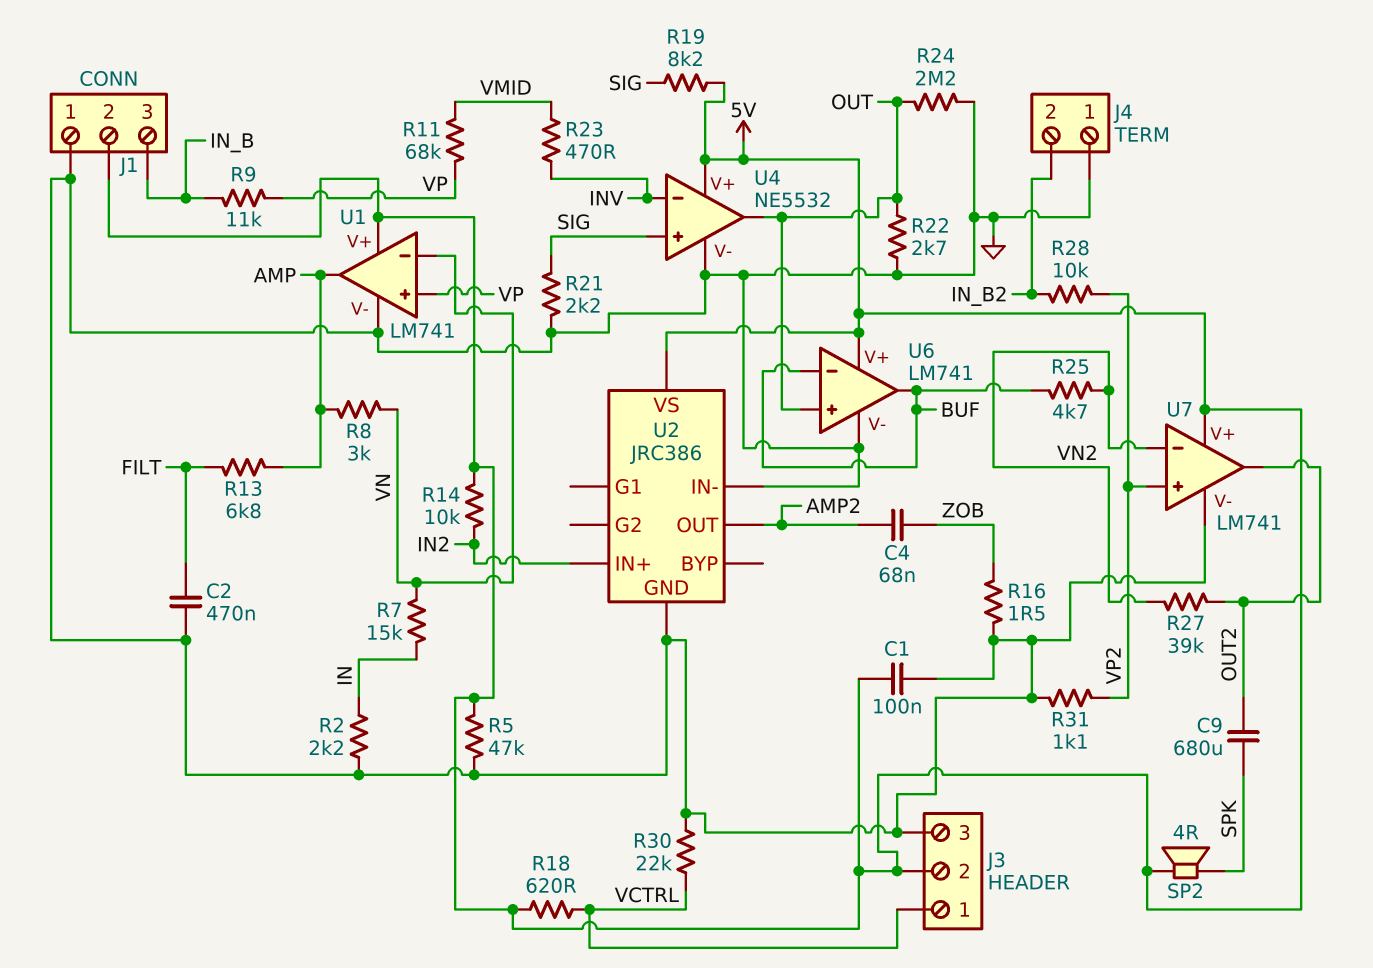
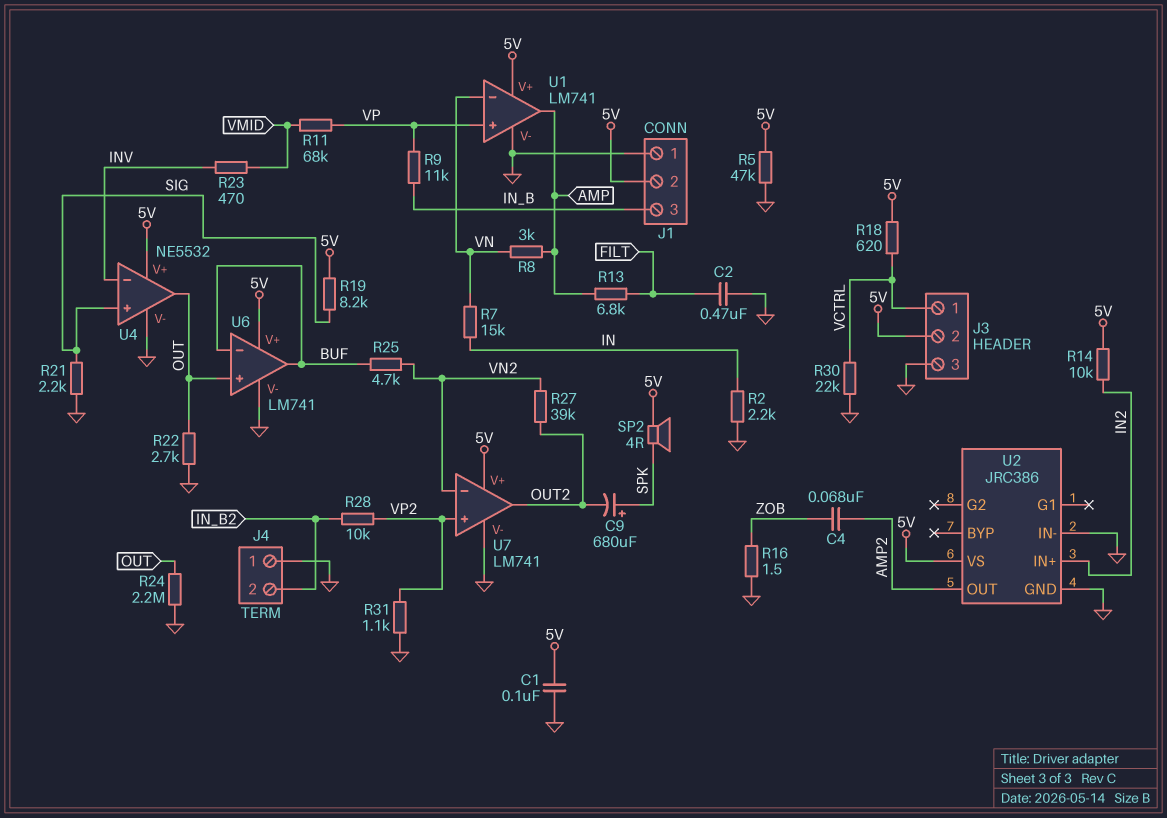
C9: 680uF (OUT2, SPK) -> 680uF (plus SPK, minus OUT2)

